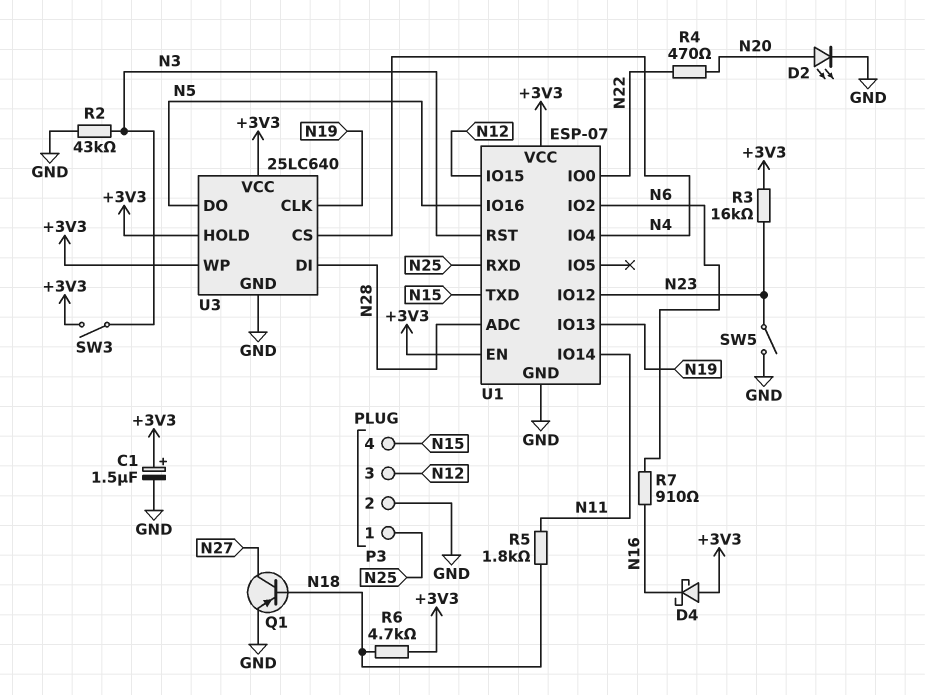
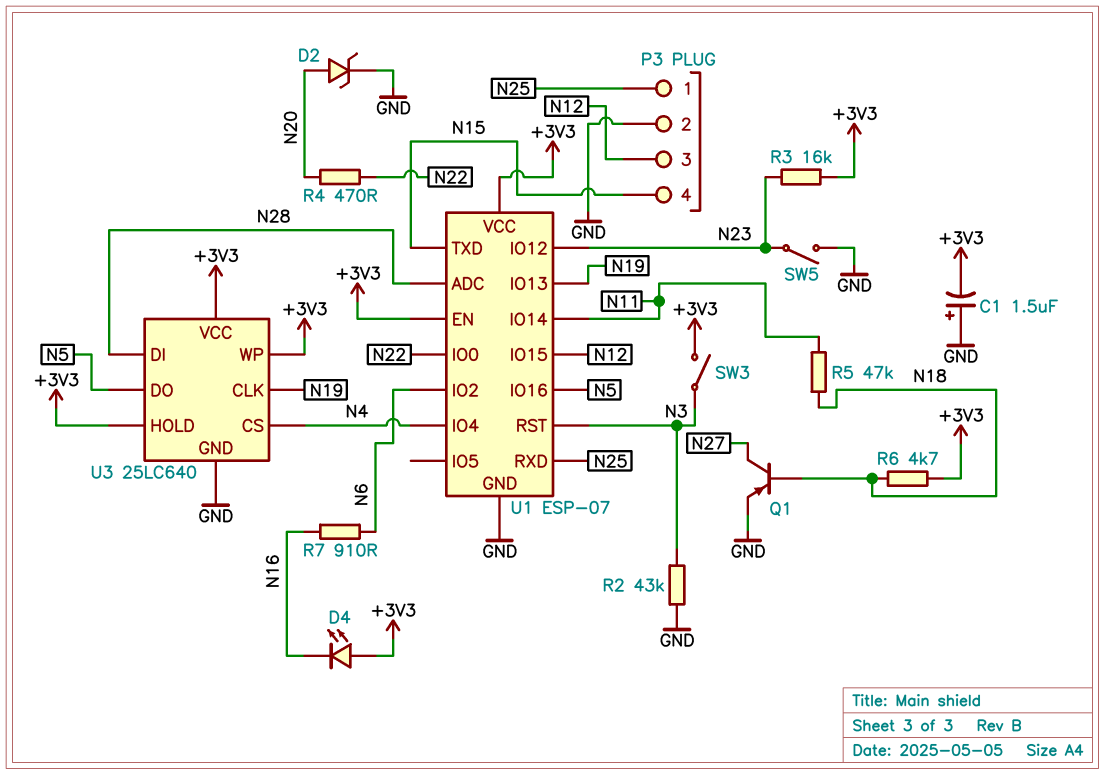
C1: 1.5uF (plus +3V3, minus GND) -> 1.5uF (plus GND, minus +3V3)
D2: LED (A N20, K GND) -> zener (A N20, K GND)
D4: schottky (A +3V3, K N16) -> LED (A +3V3, K N16)
R5: 1.8k (N11, N18) -> 47k (N11, N18)

